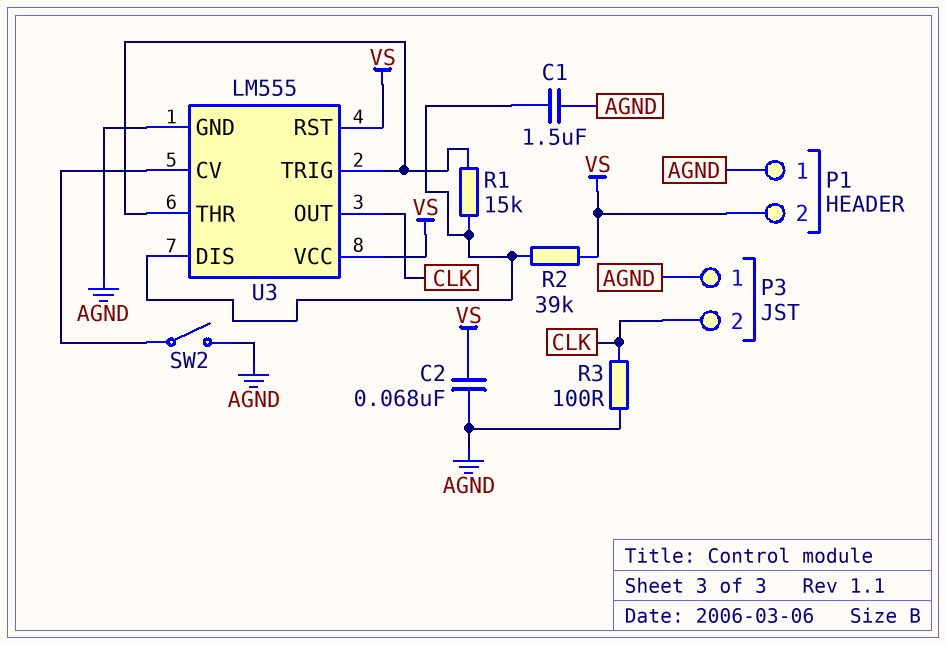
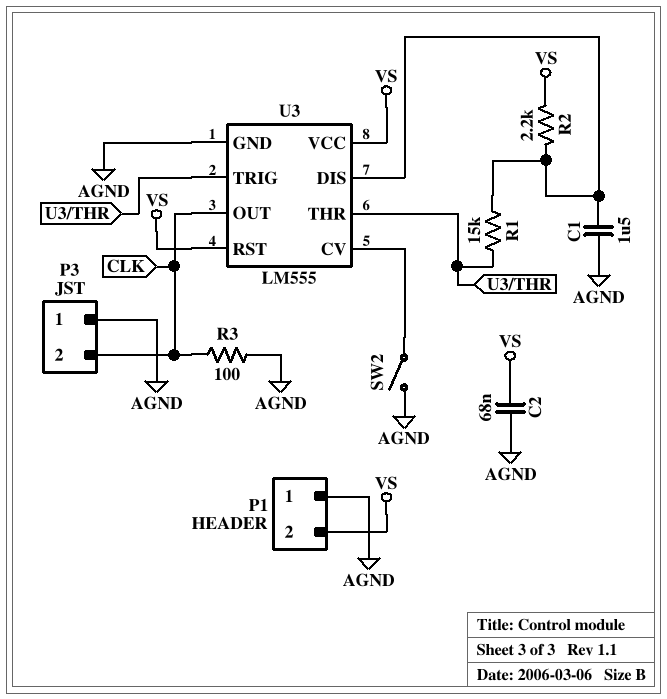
R2: 39k (U3/DIS, VS) -> 2.2k (U3/DIS, VS)

